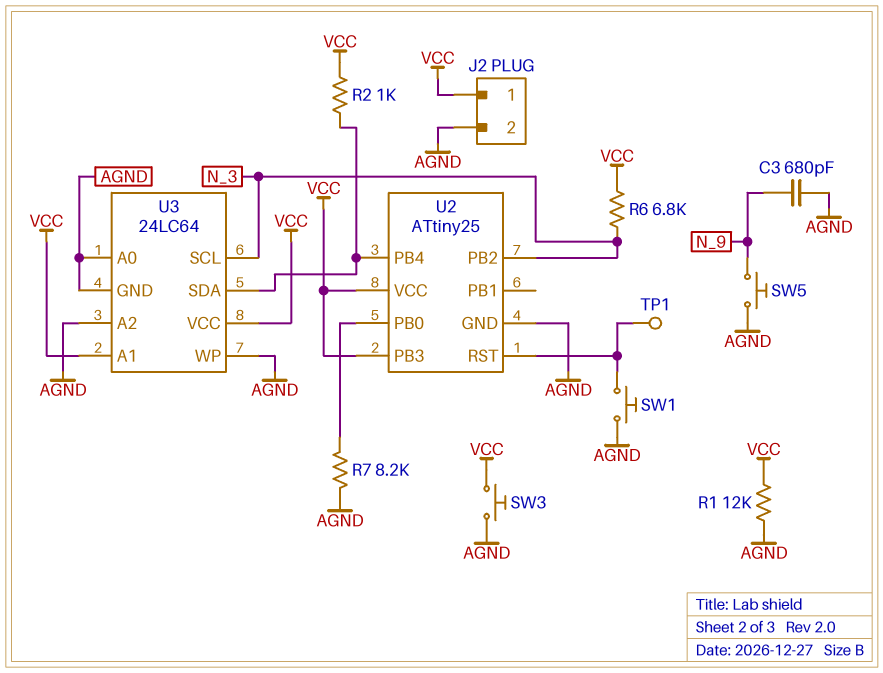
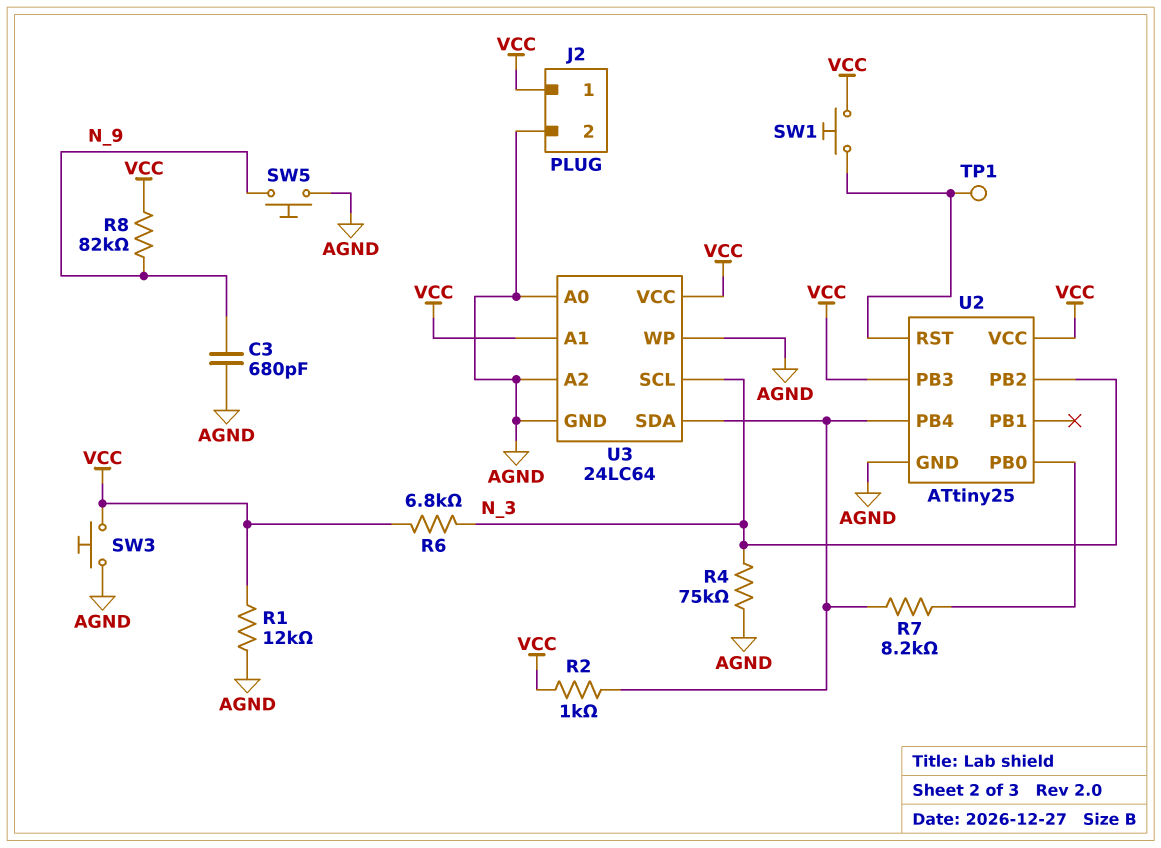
R4: none -> 75k (AGND, N_3)
R7: 8.2k (AGND, U2/PB0) -> 8.2k (U2/PB0, U2/PB4)
R8: none -> 82k (N_9, VCC)
SW1: button (AGND, U2/RST) -> button (U2/RST, VCC)

